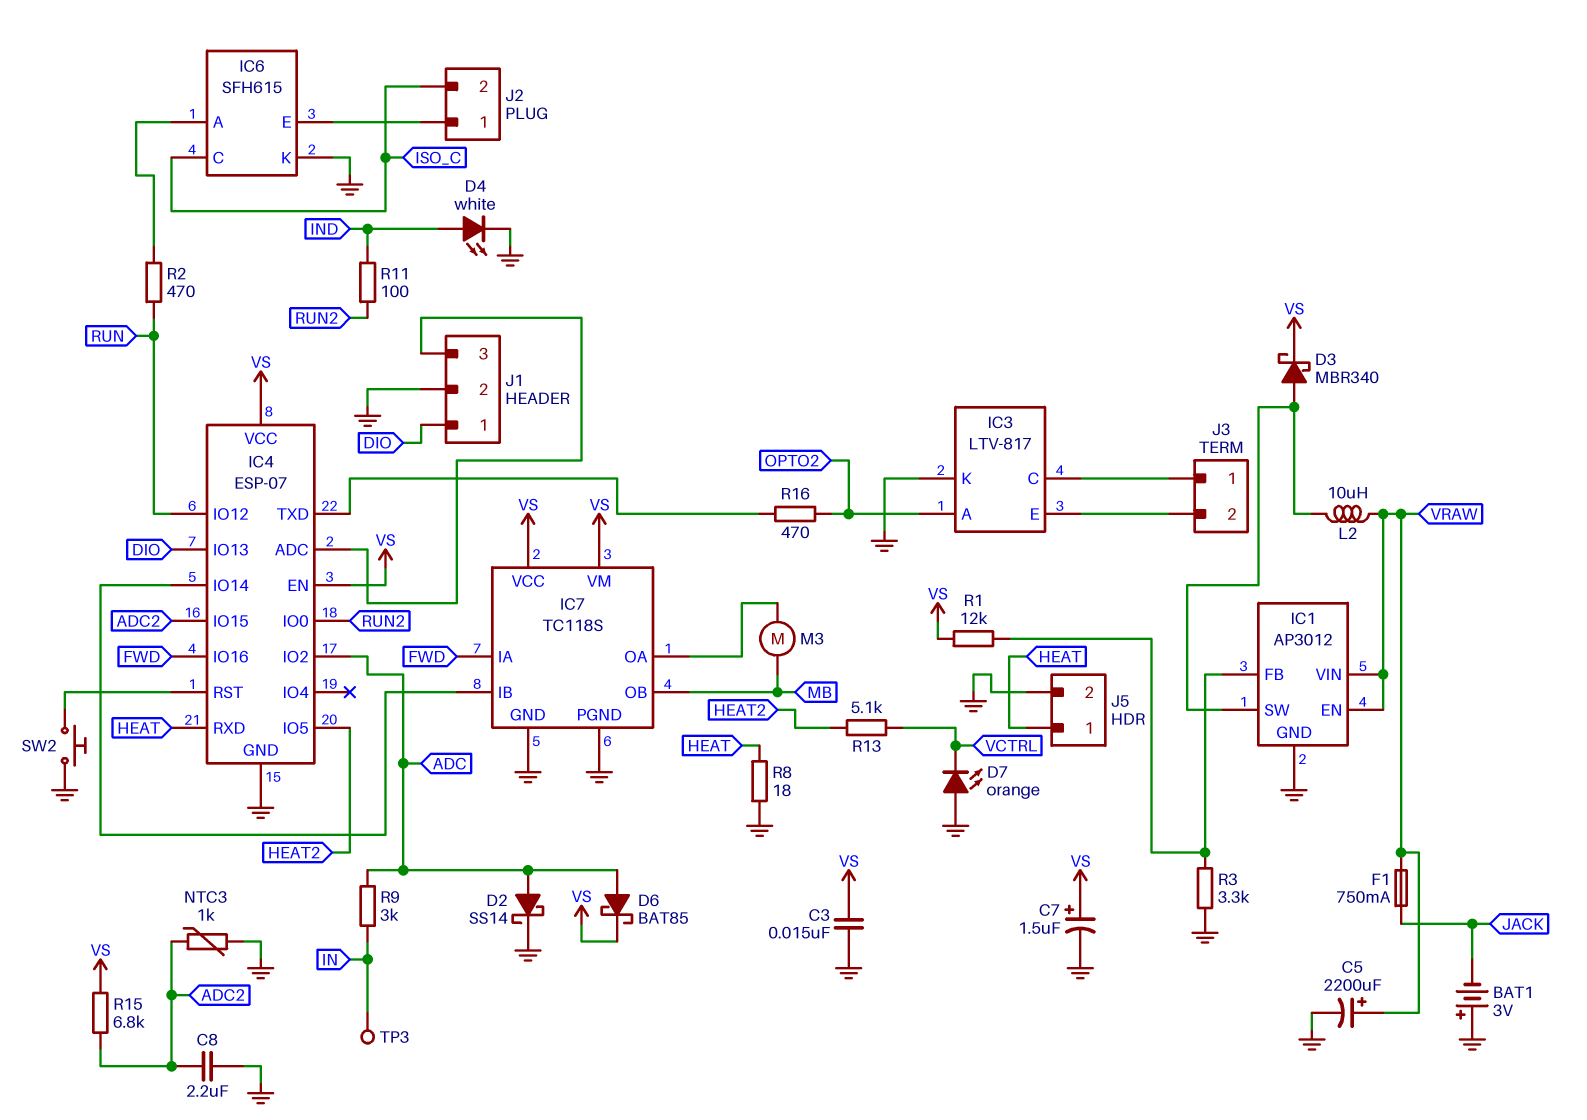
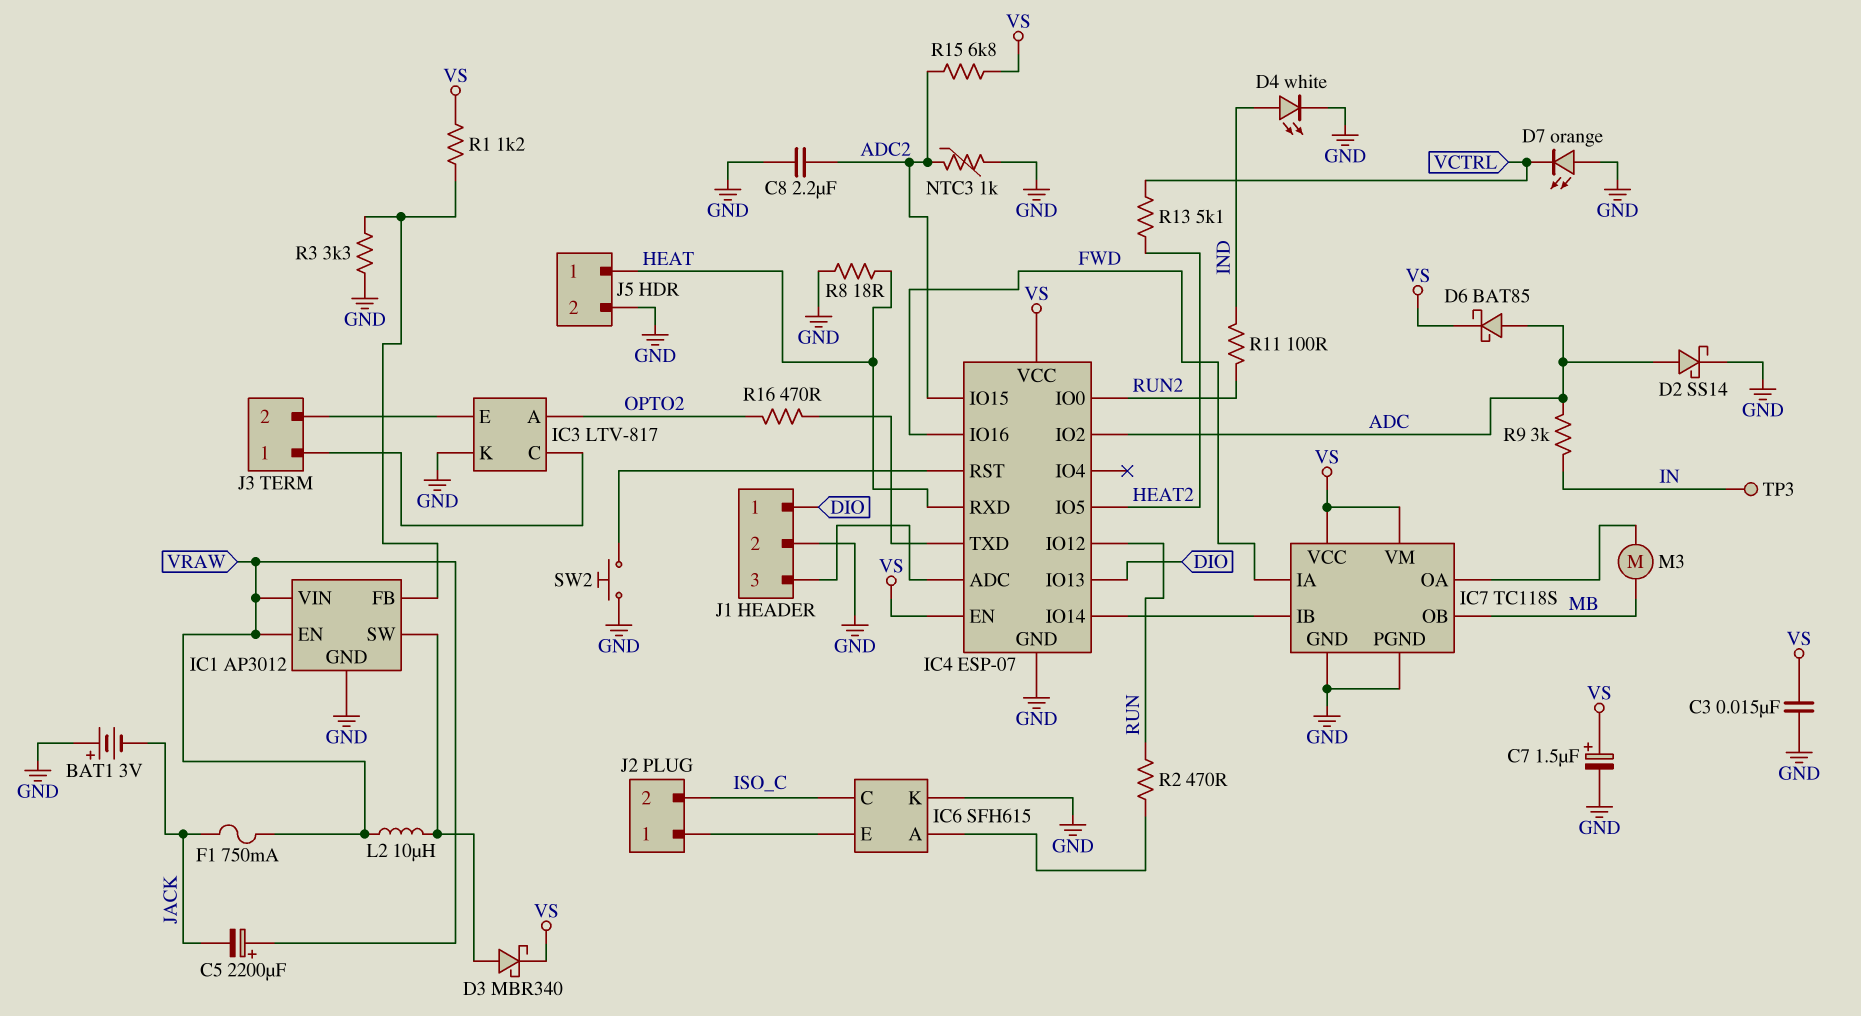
C5: 2200uF (plus VRAW, minus GND) -> 2200uF (plus VRAW, minus JACK)
R1: 12k (IC1/FB, VS) -> 1.2k (IC1/FB, VS)

